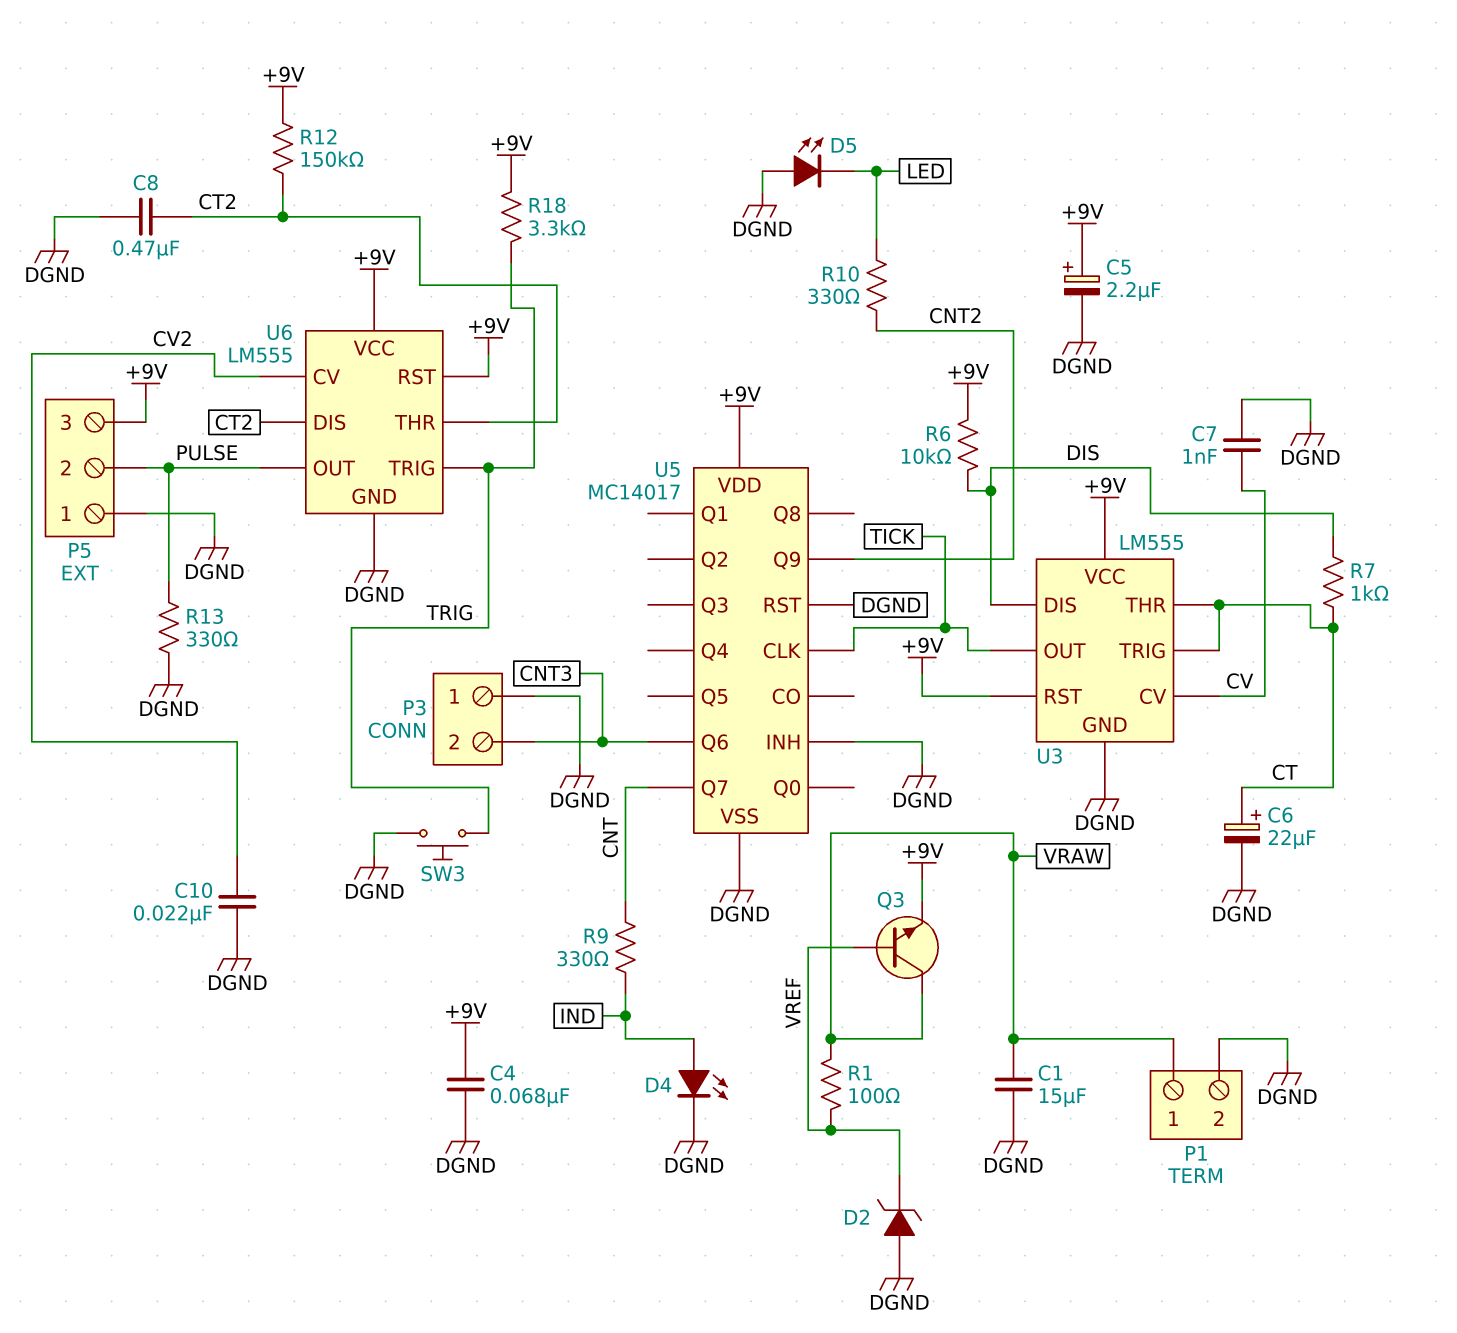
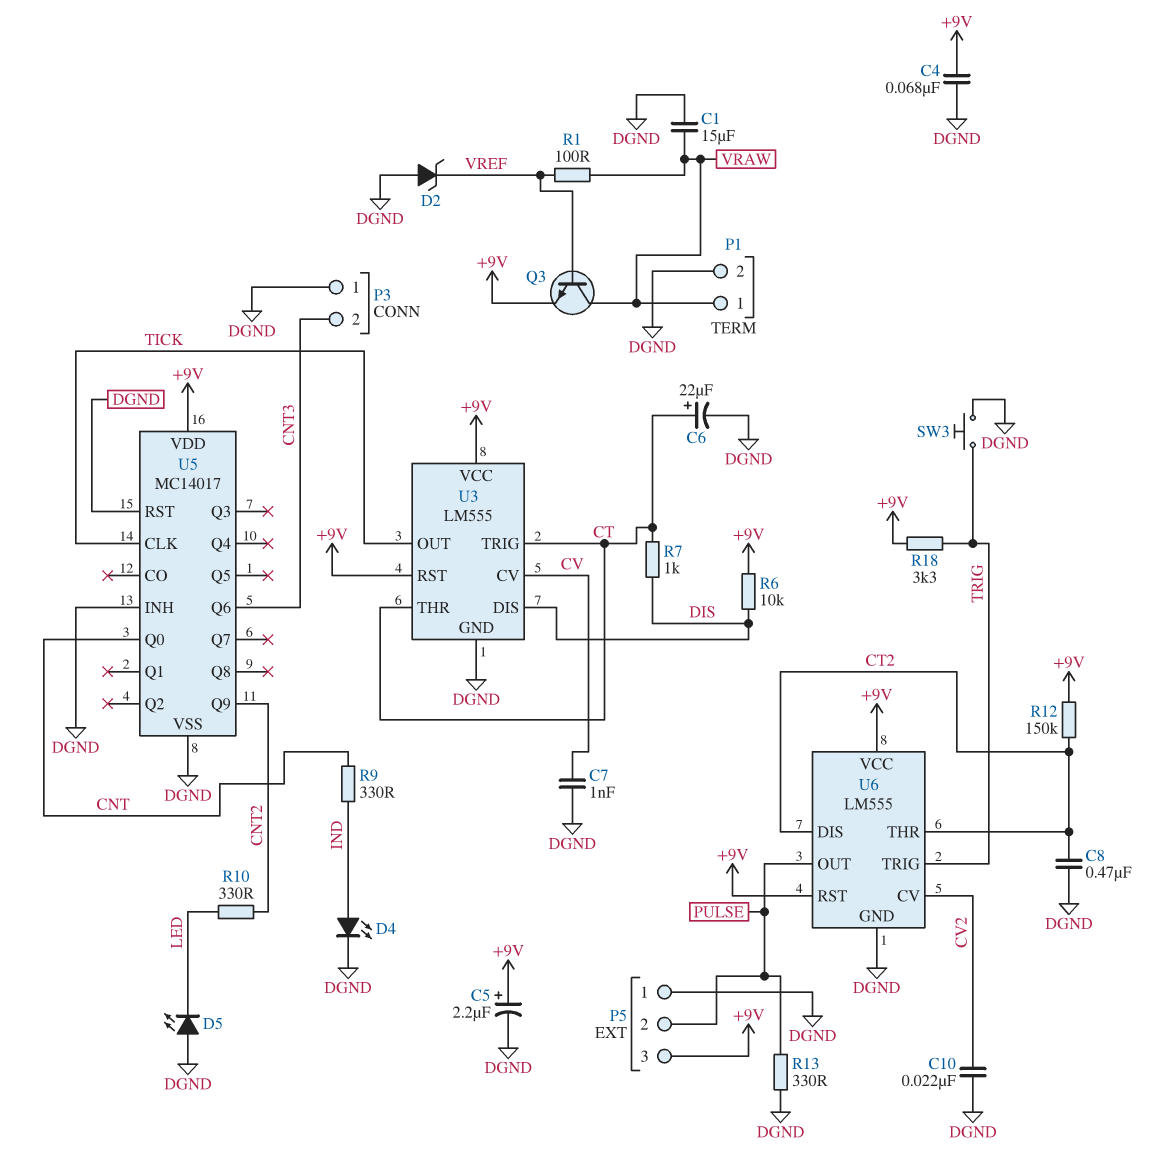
U5 pin Q0: none -> CNT
U5 pin Q7: CNT -> none

